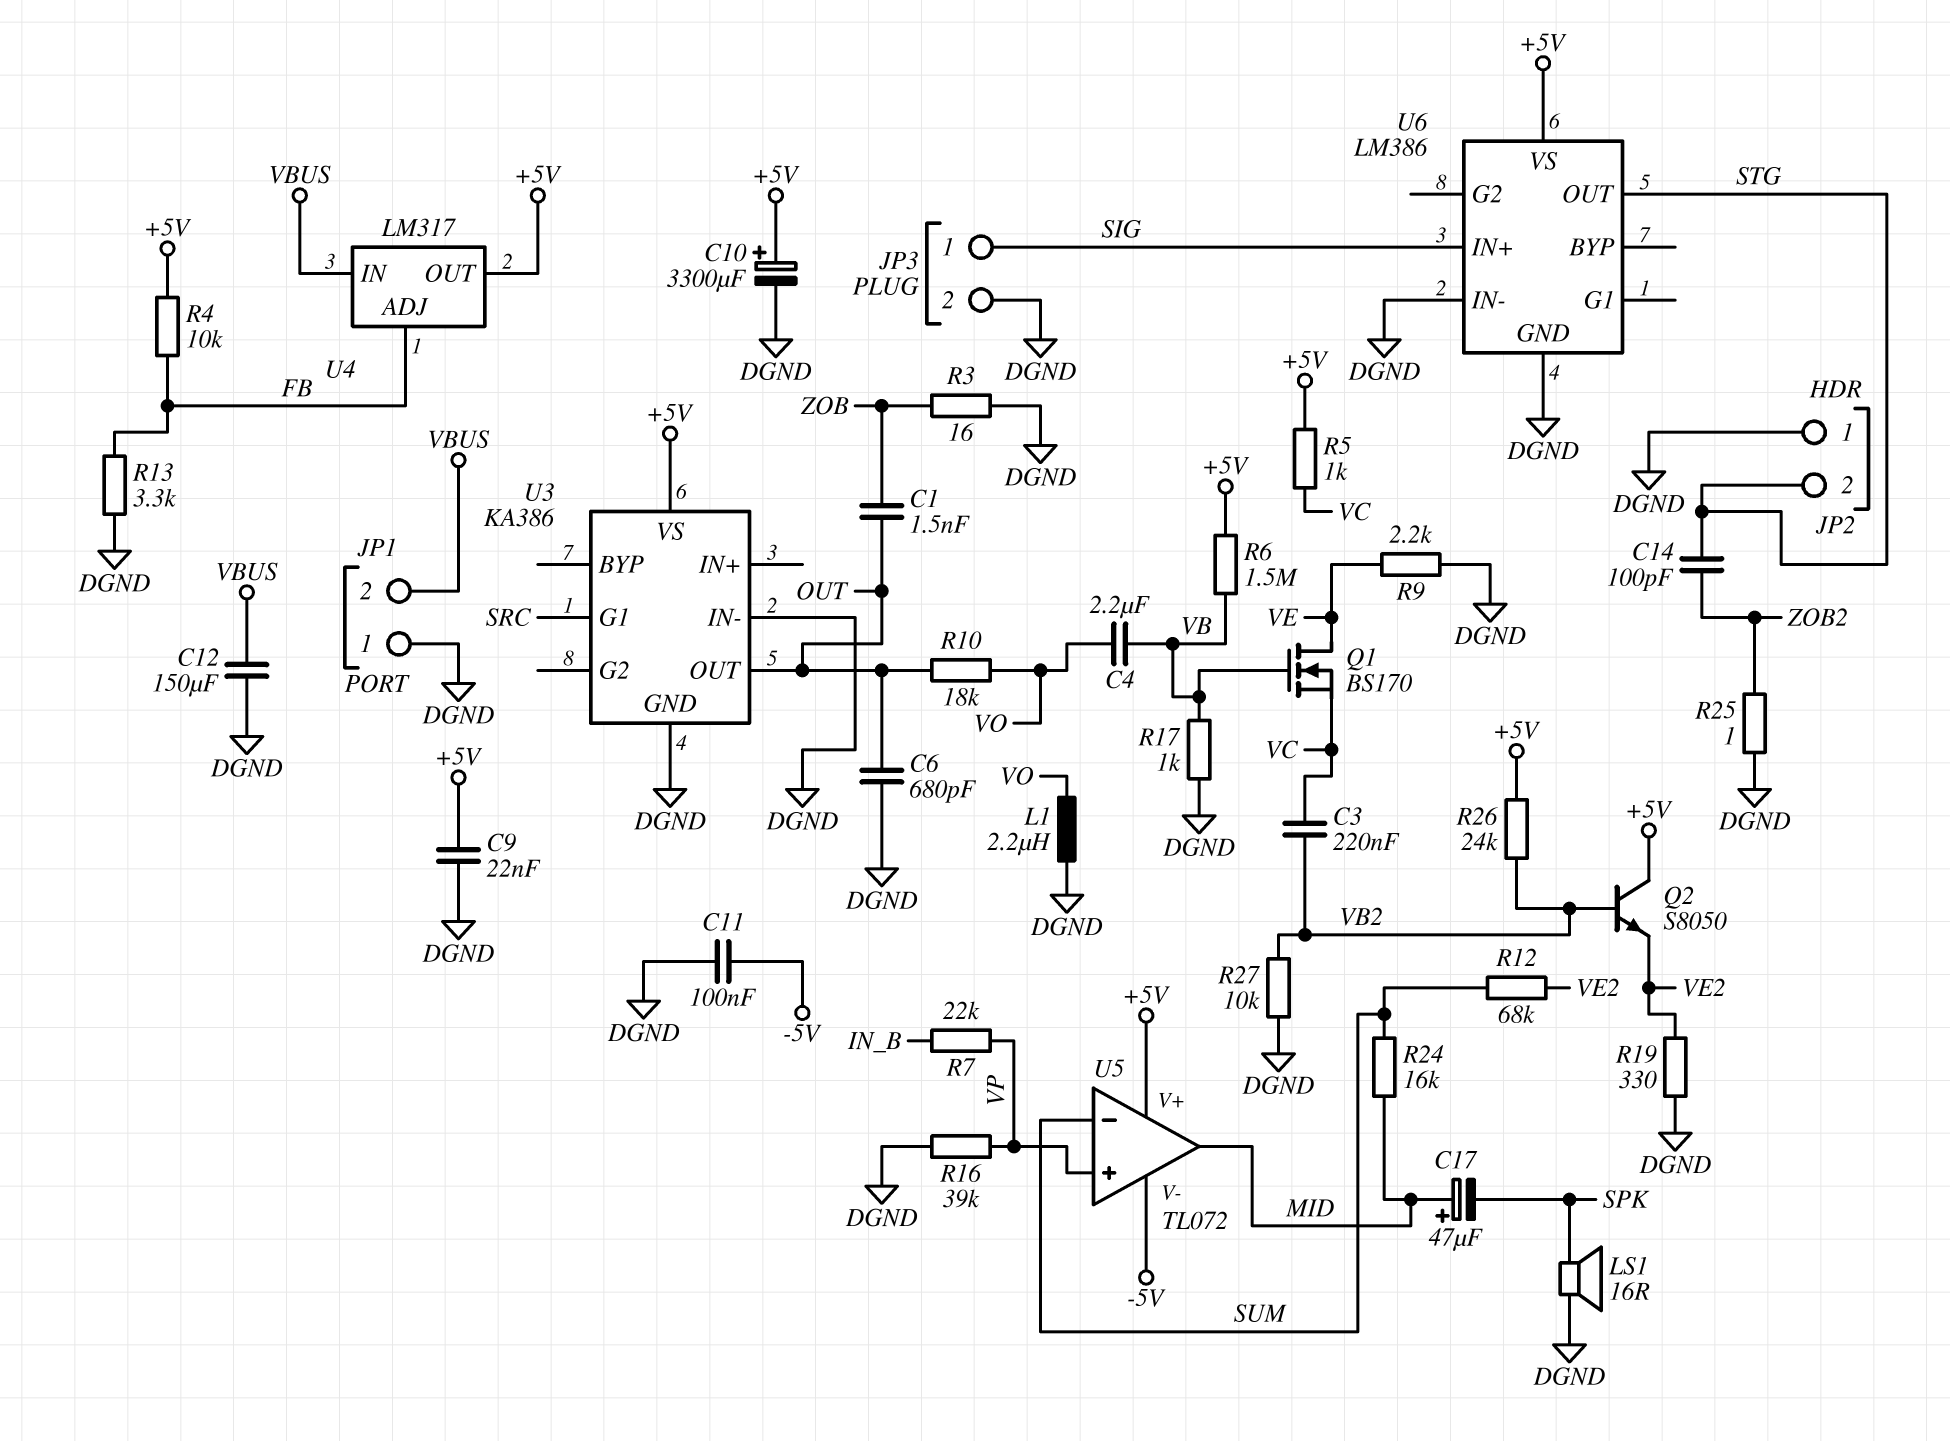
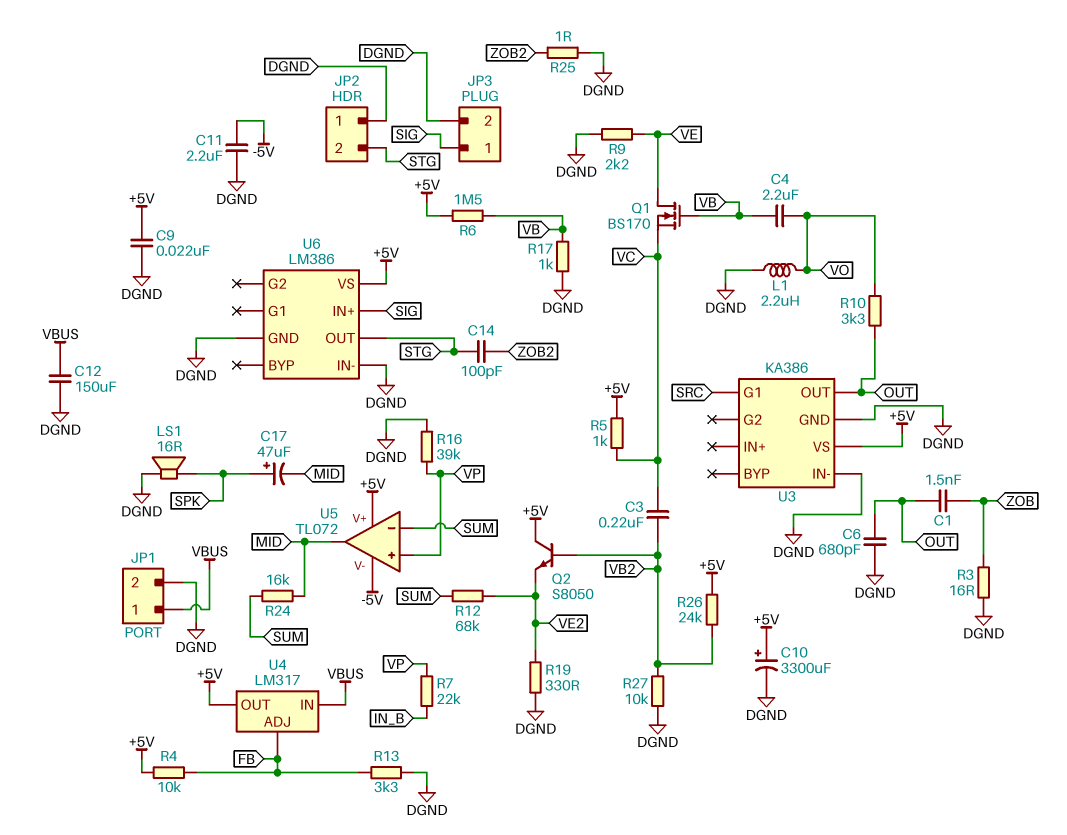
C11: 100nF (-5V, DGND) -> 2.2uF (-5V, DGND)
C17: 47uF (plus MID, minus SPK) -> 47uF (plus SPK, minus MID)
JP1 pin 1: DGND -> VBUS
JP1 pin 2: VBUS -> DGND
R10: 18k (OUT, VO) -> 3.3k (OUT, VO)

